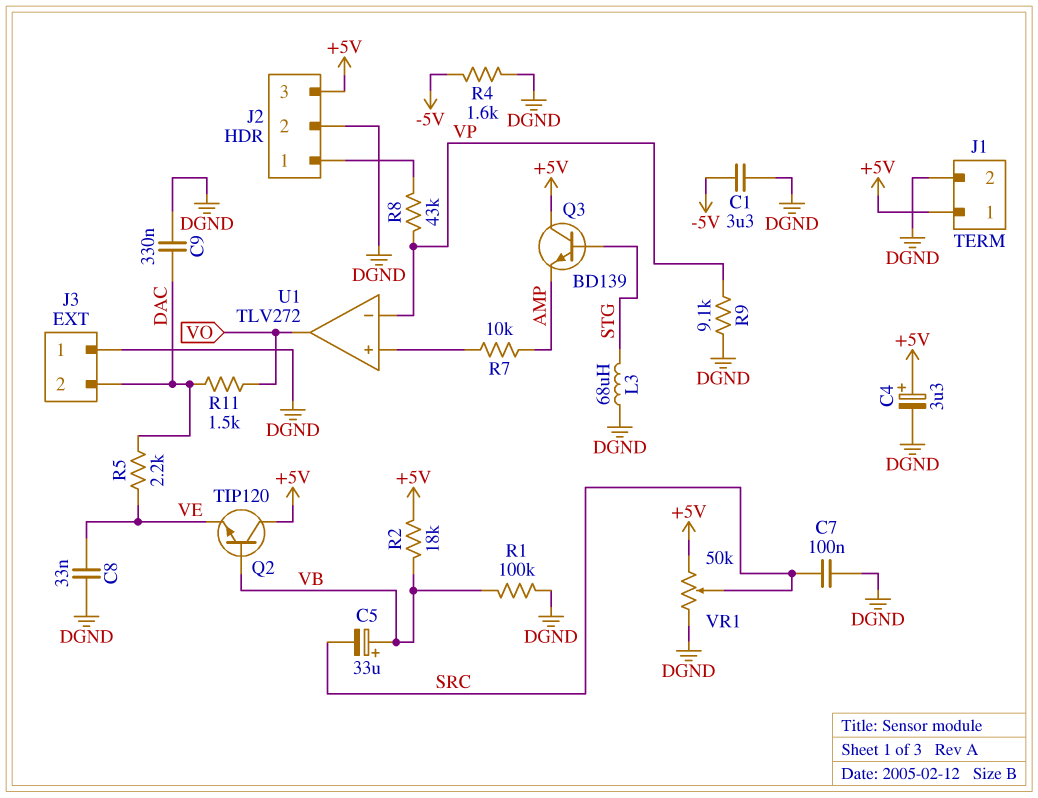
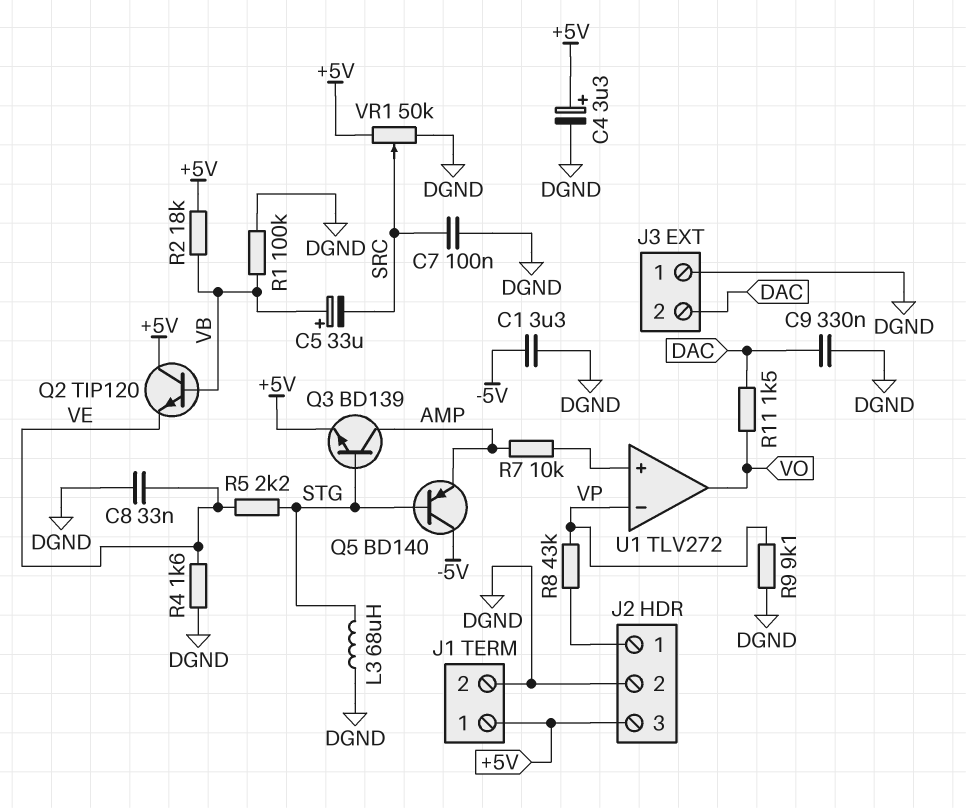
Q3: NPN BD139 (B STG, C +5V, E AMP) -> NPN BD139 (B STG, C AMP, E +5V)
Q5: none -> PNP BD140 (B STG, C -5V, E AMP)
R4: 1.6k (-5V, DGND) -> 1.6k (DGND, VE)
R5: 2.2k (DAC, VE) -> 2.2k (STG, VE)

